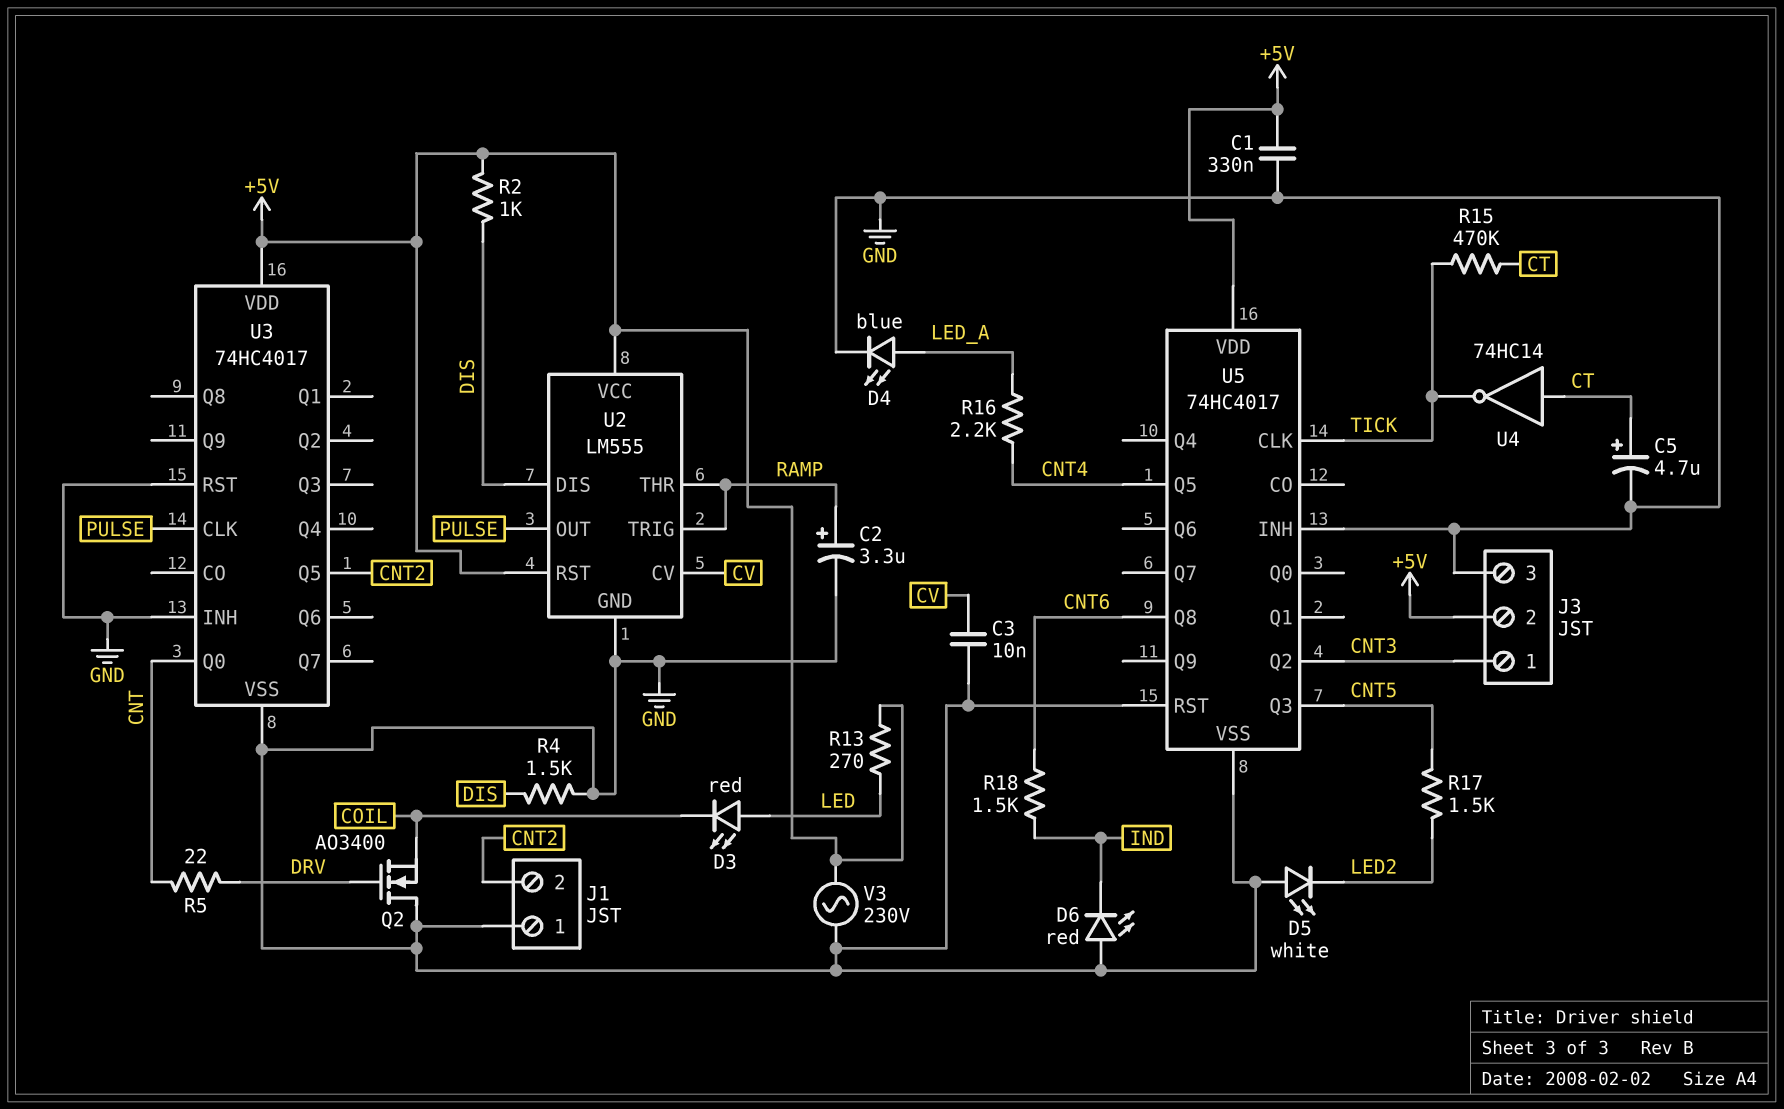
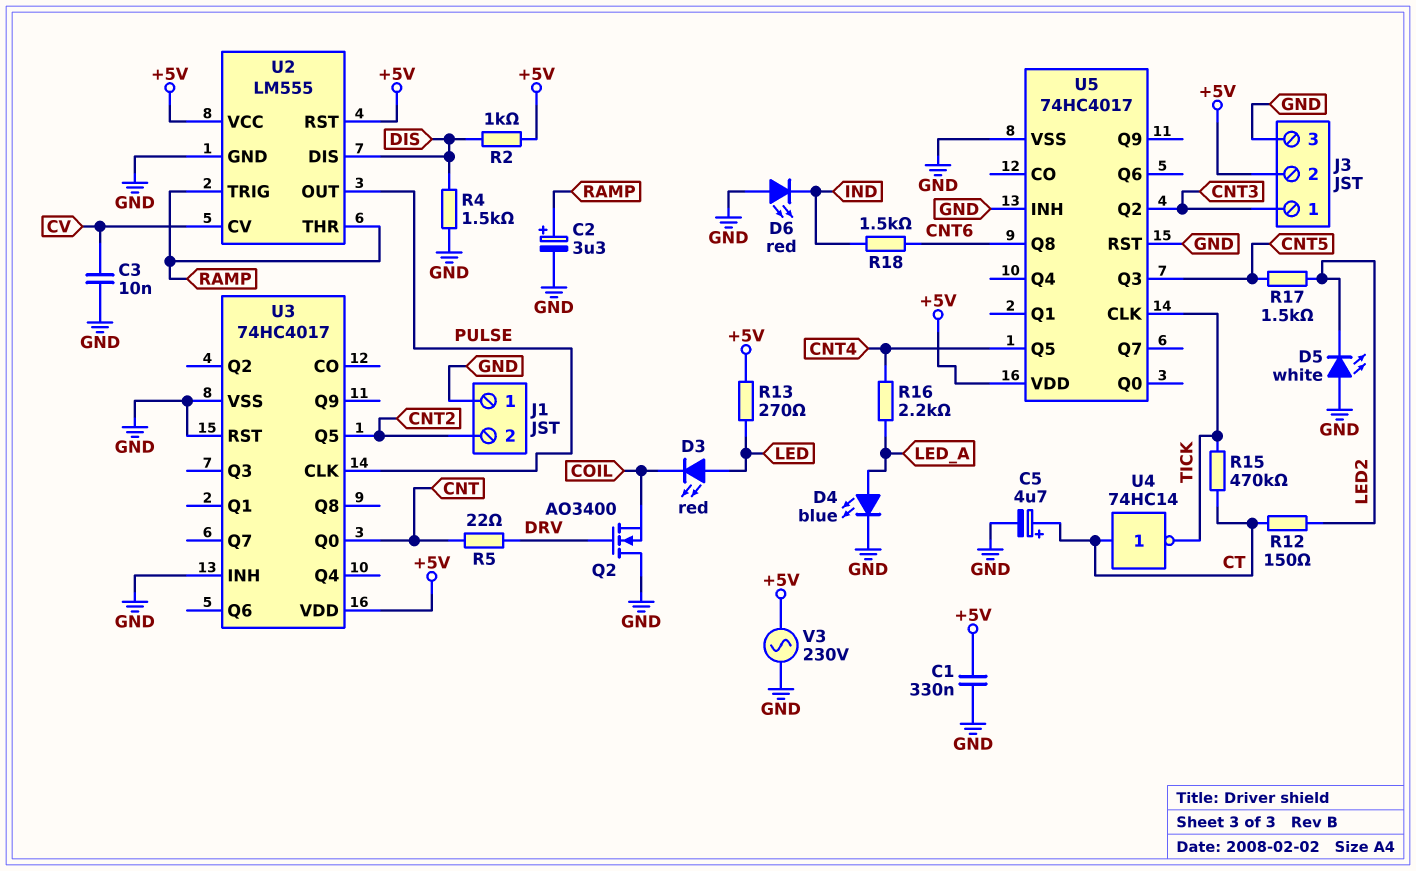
R12: none -> 150 (CT, LED2)

